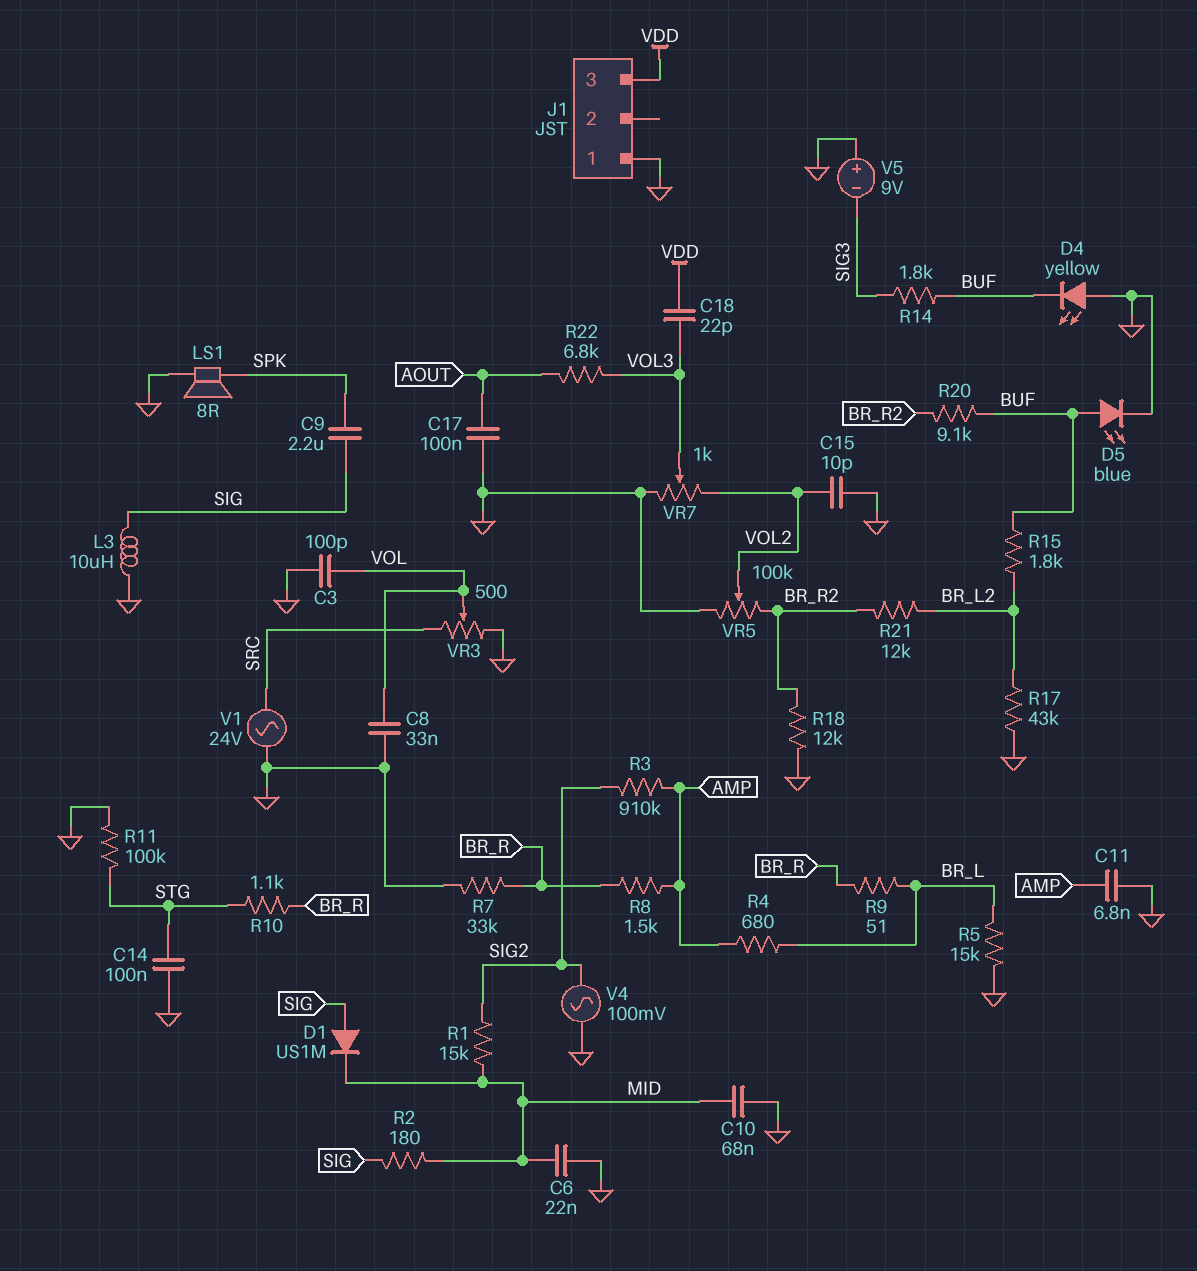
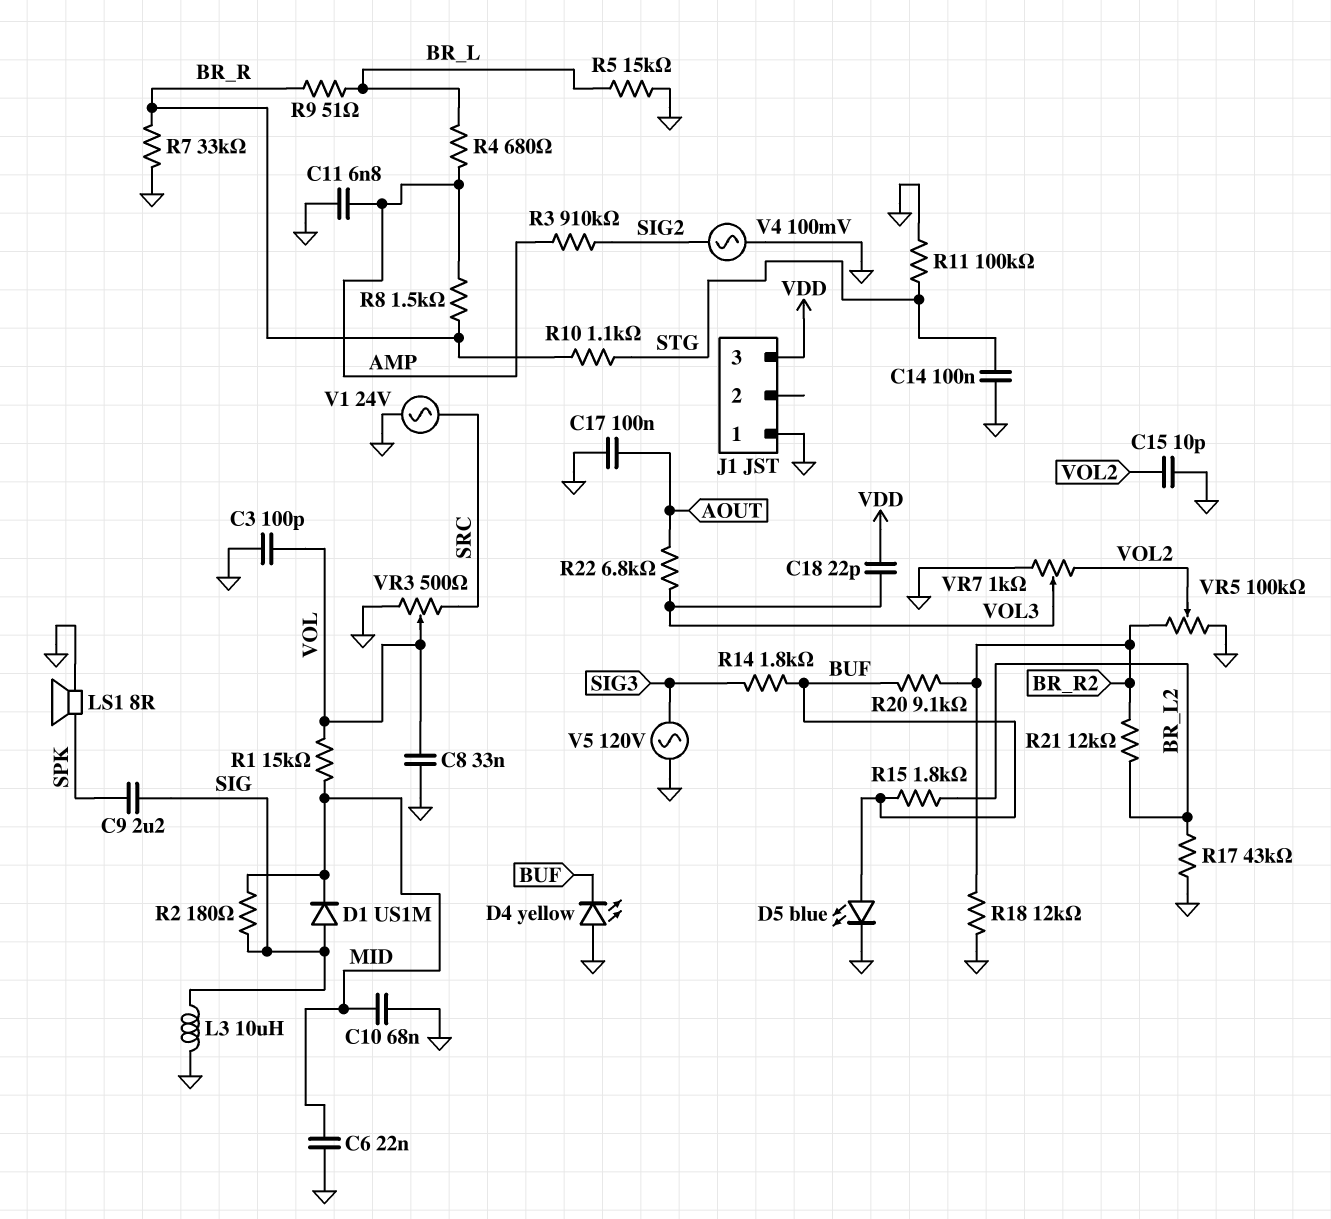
R1: 15k (MID, SIG2) -> 15k (MID, VOL)
V5: 9V (plus GND, minus SIG3) -> AC 120V (GND, SIG3)

